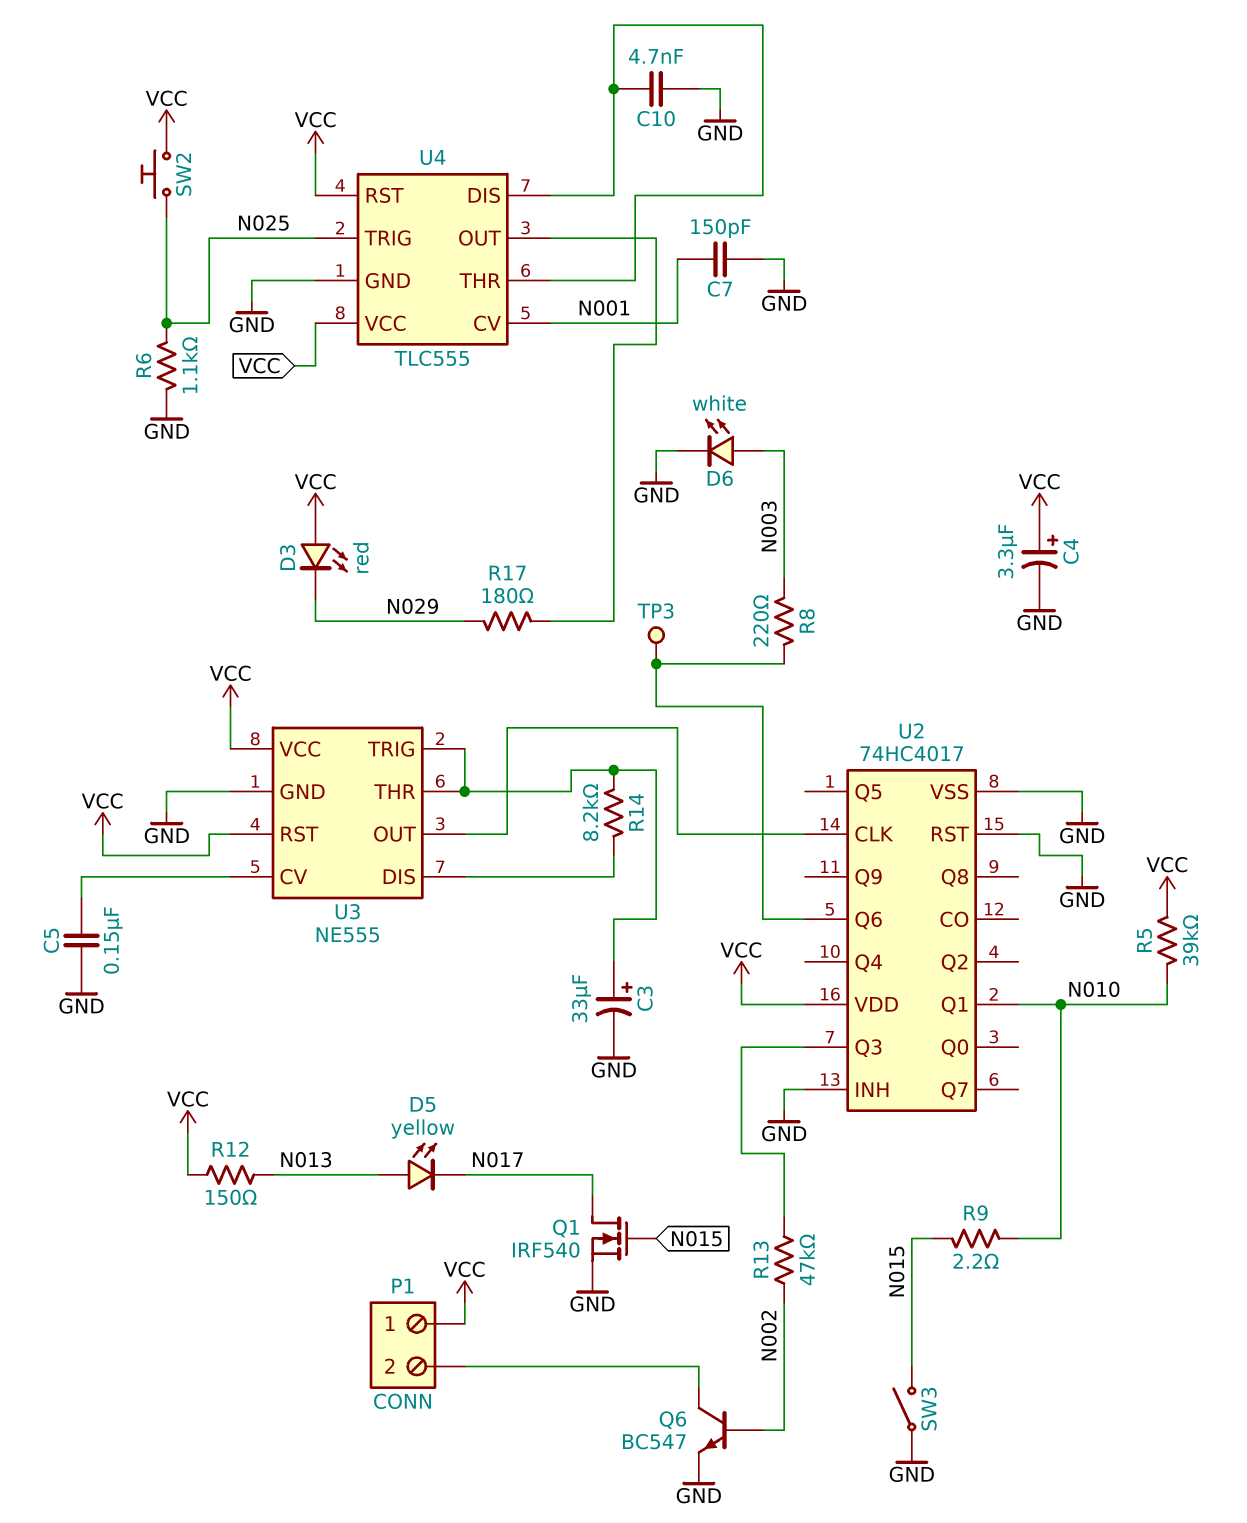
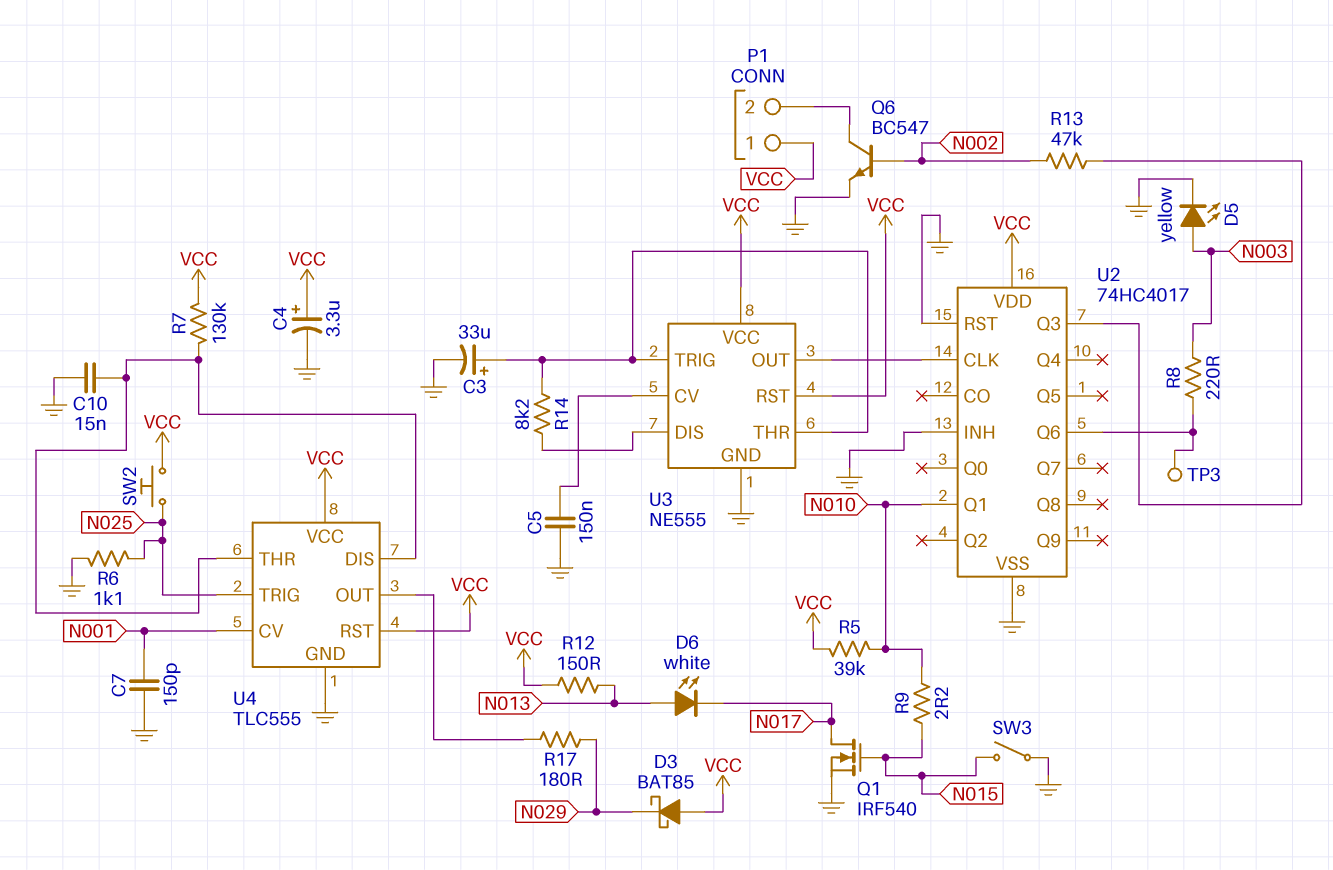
C10: 4.7nF (GND, U4/DIS) -> 15nF (GND, U4/DIS)
D3: LED red (A VCC, K N029) -> schottky BAT85 (A VCC, K N029)
D5: LED yellow (A N013, K N017) -> LED yellow (A N003, K GND)
D6: LED white (A N003, K GND) -> LED white (A N013, K N017)
R7: none -> 130k (U4/DIS, VCC)

